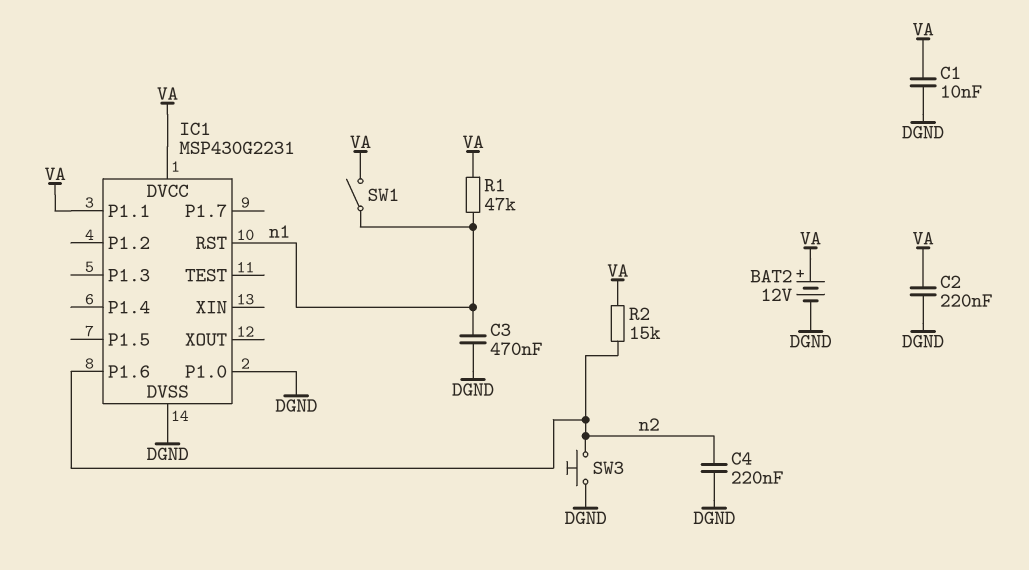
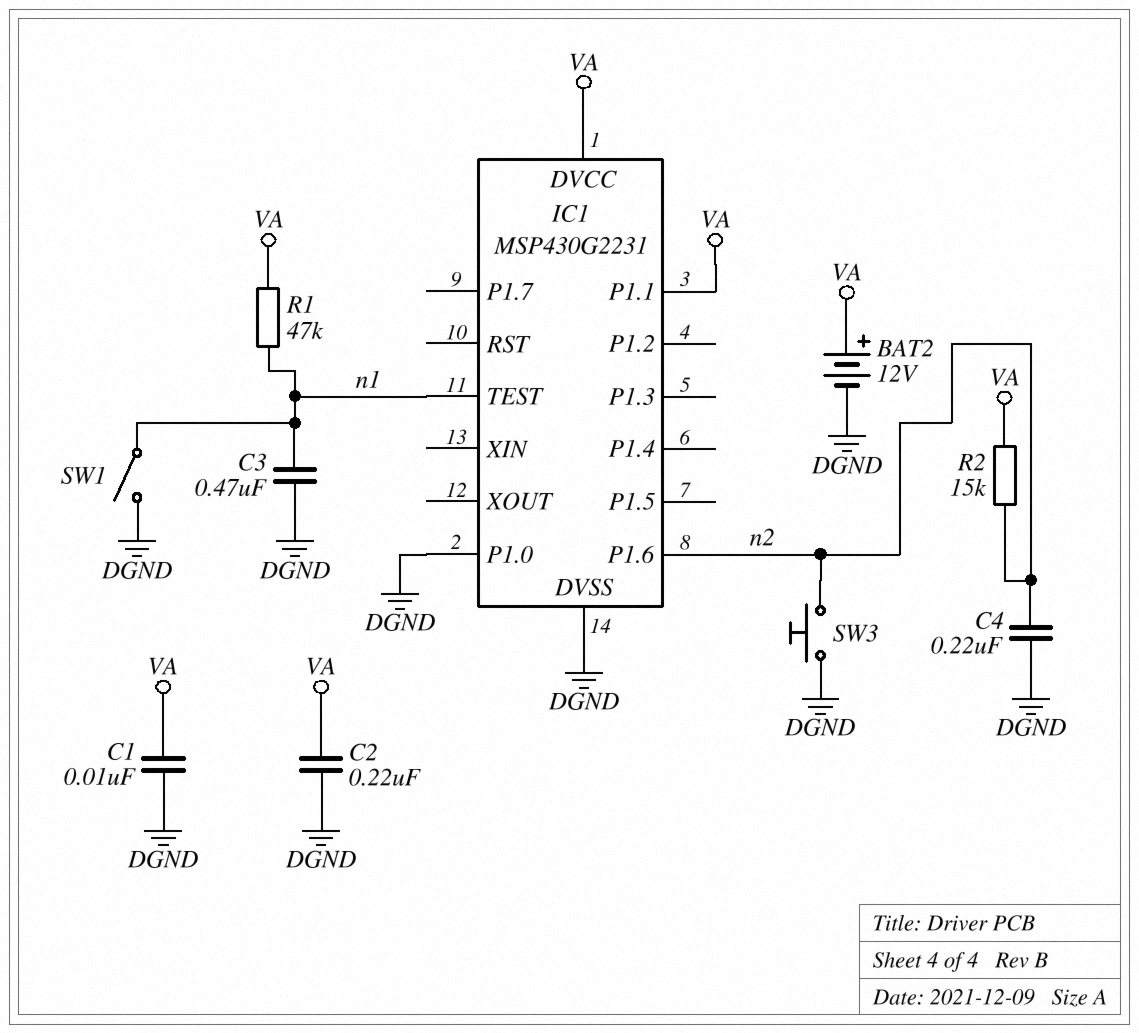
IC1 pin RST: n1 -> none
IC1 pin TEST: none -> n1
SW1: switch (VA, n1) -> switch (DGND, n1)

